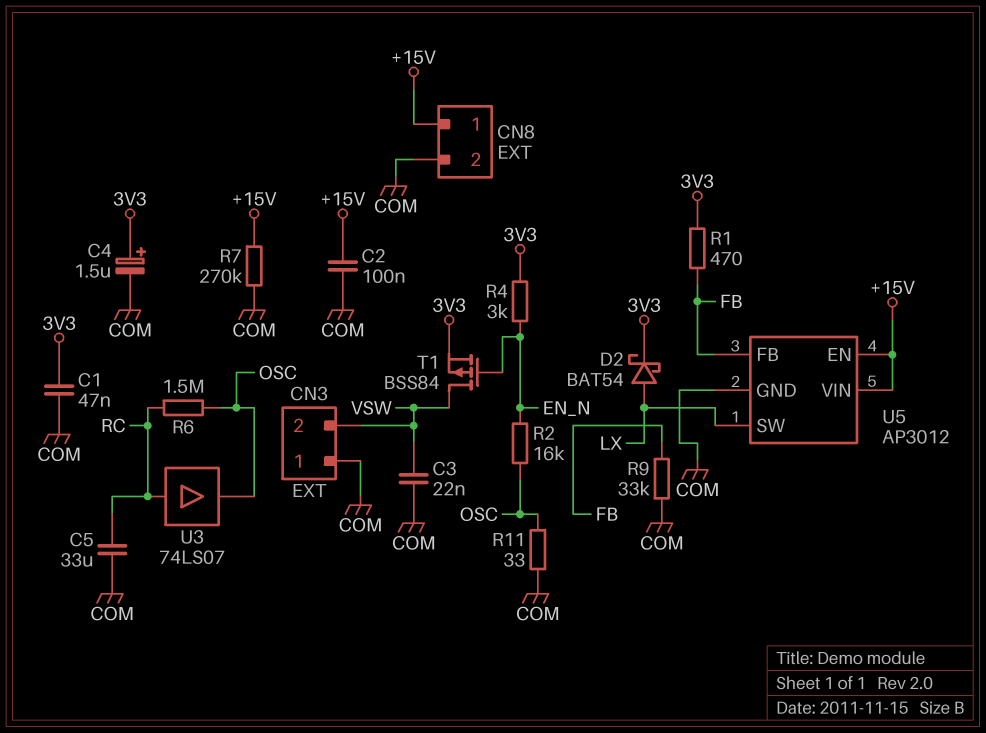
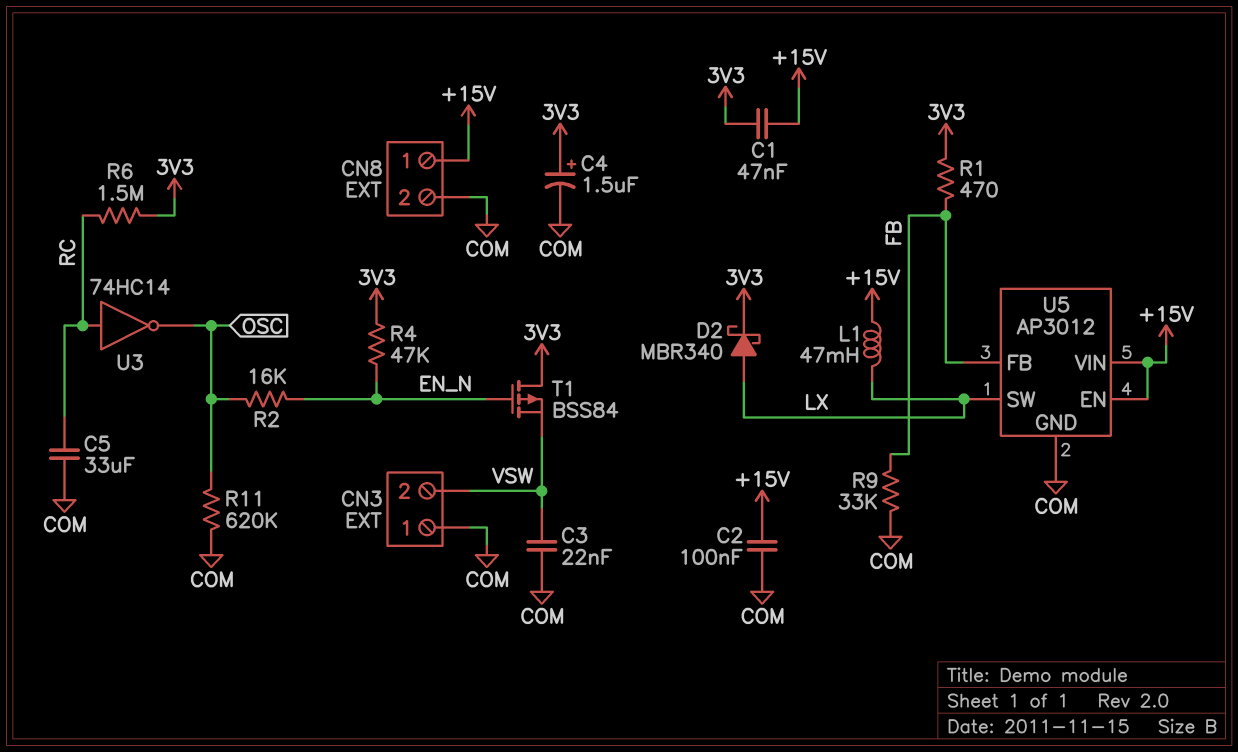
C1: 47nF (3V3, COM) -> 47nF (+15V, 3V3)
D2: schottky BAT54 (A LX, K 3V3) -> schottky MBR340 (A LX, K 3V3)
L1: none -> 47mH (+15V, LX)
R4: 3k (3V3, EN_N) -> 47k (3V3, EN_N)
R6: 1.5M (OSC, RC) -> 1.5M (3V3, RC)
R7: 270k (+15V, COM) -> none
R11: 33 (COM, OSC) -> 620k (COM, OSC)
T1: PMOS BSS84 (G EN_N, D VSW, S 3V3) -> PMOS BSS84 (G EN_N, D 3V3, S VSW)
U3: buffer 74LS07 (in RC, out OSC) -> NOT 74HC14 (in RC, out OSC)

